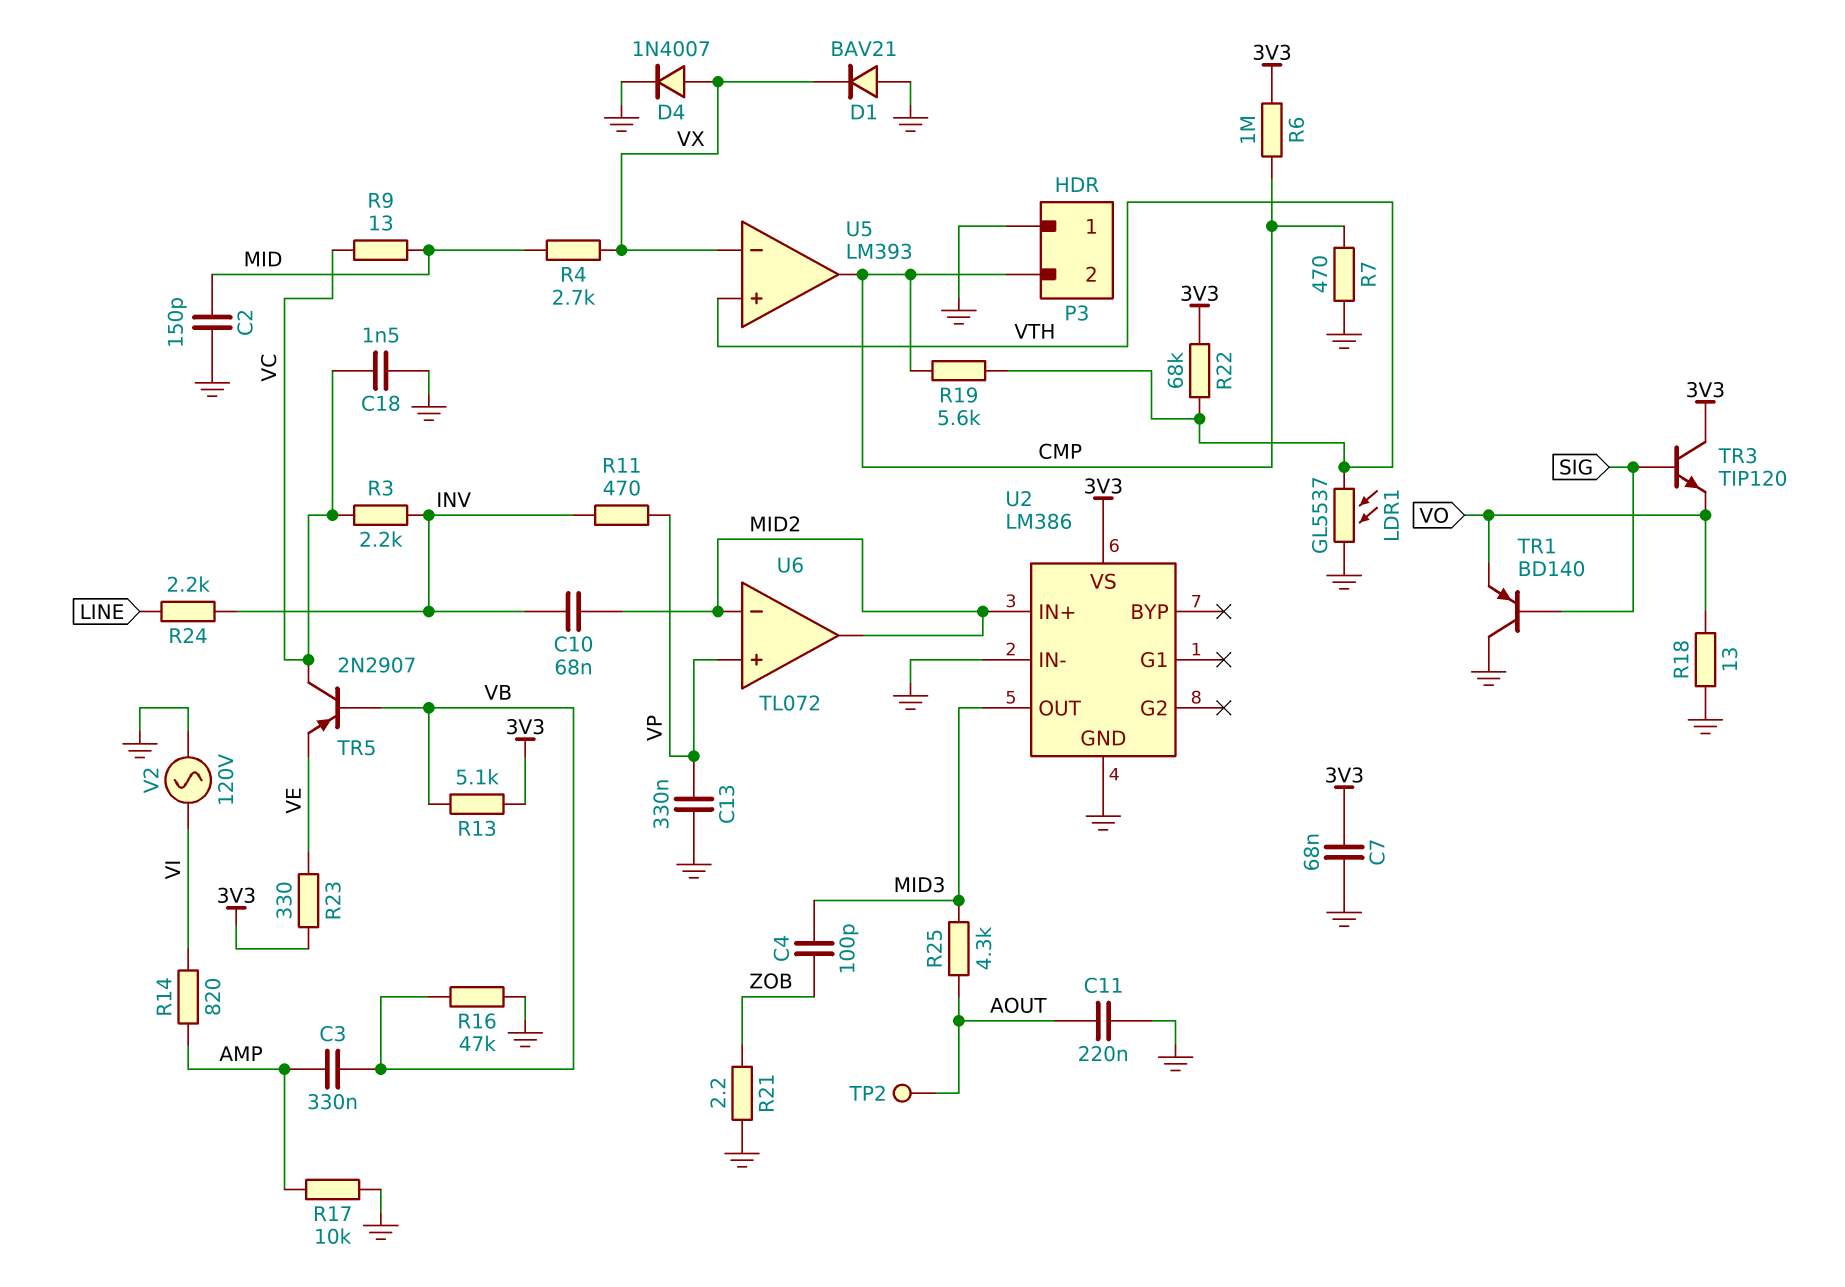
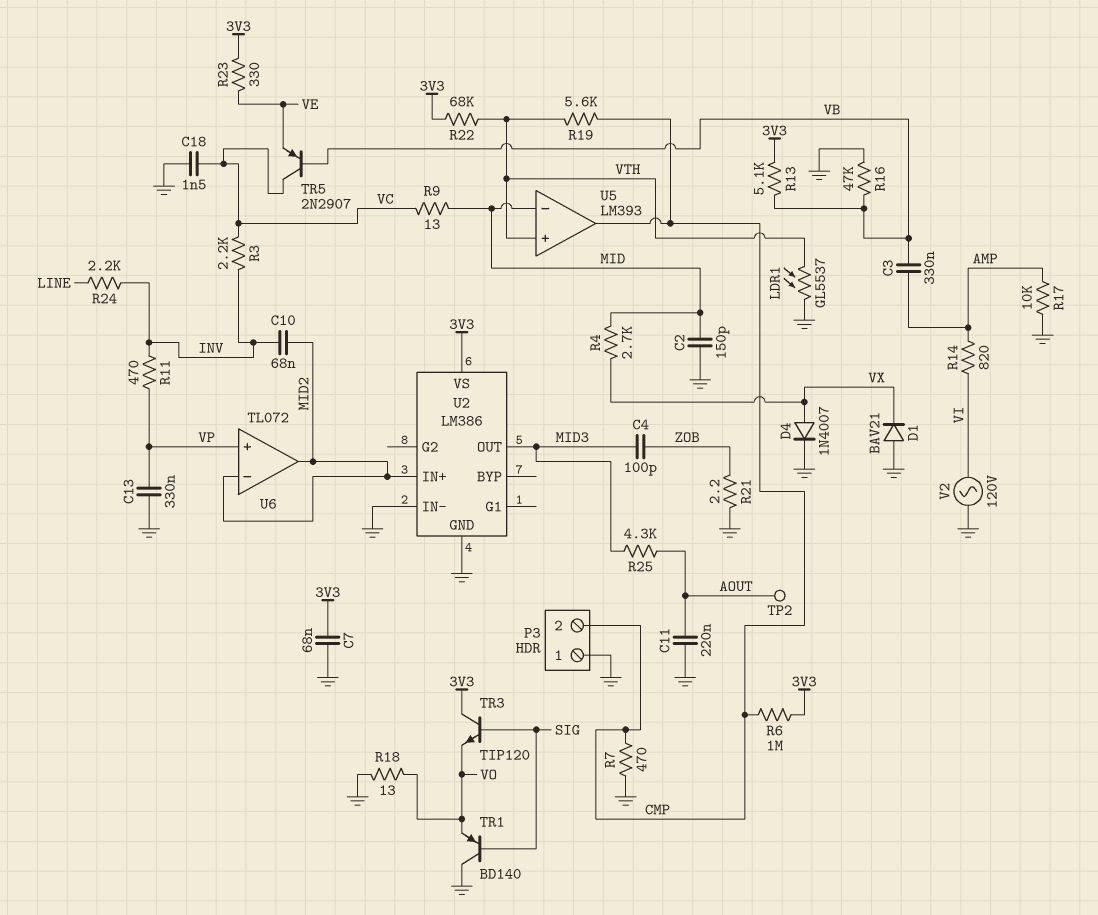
U5 pin in-: VX -> MID

